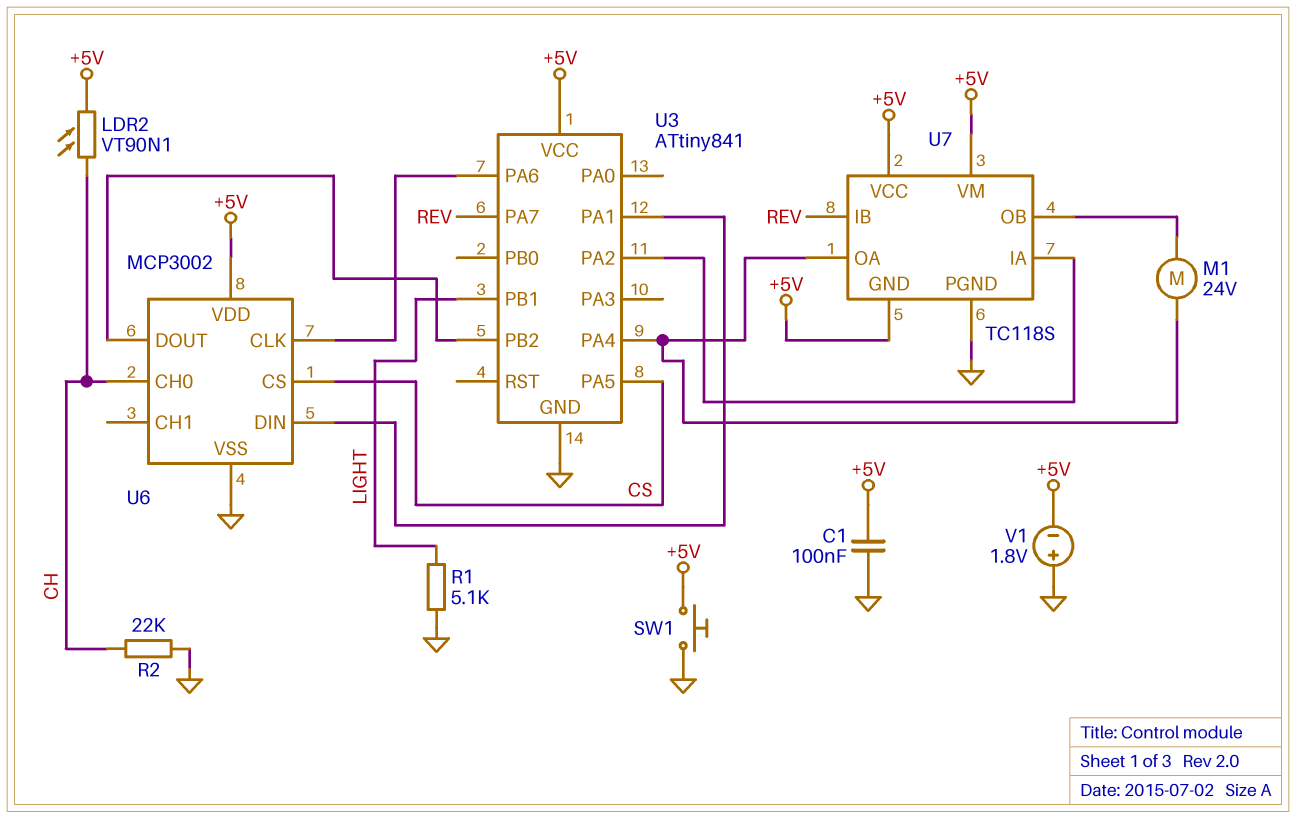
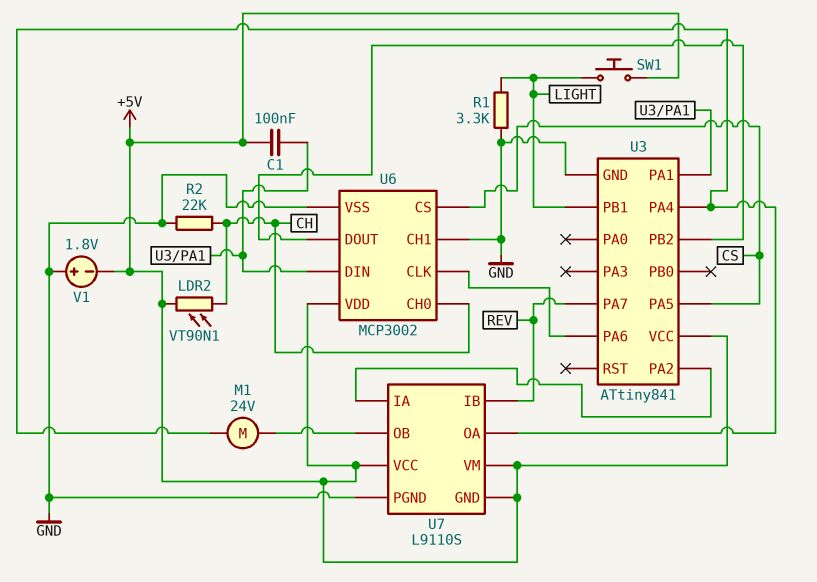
C1: 100nF (+5V, GND) -> 100nF (+5V, U3/PA1)
R1: 5.1k (GND, LIGHT) -> 3.3k (GND, LIGHT)
SW1: button (+5V, GND) -> button (+5V, LIGHT)
U6 pin CH1: none -> GND
U7: TC118S -> L9110S

